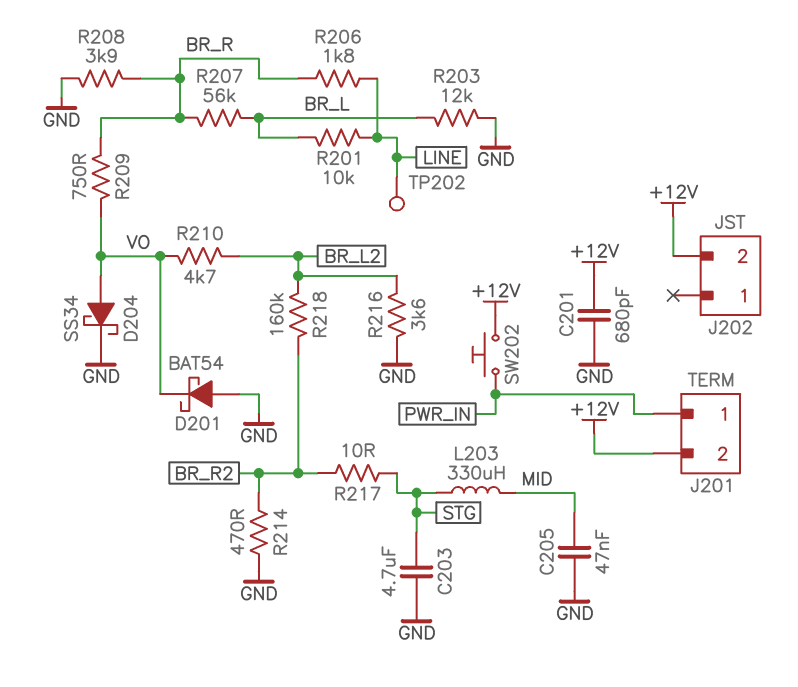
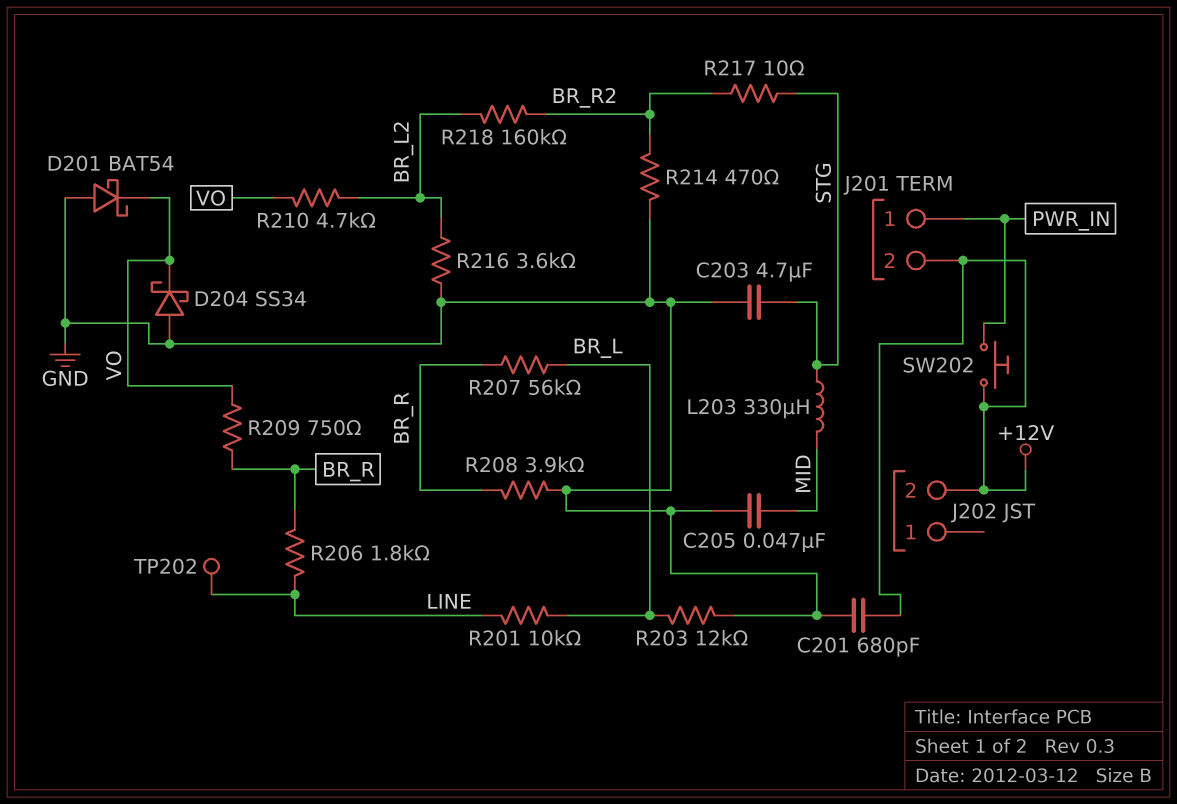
D204: schottky SS34 (A VO, K GND) -> schottky SS34 (A GND, K VO)

